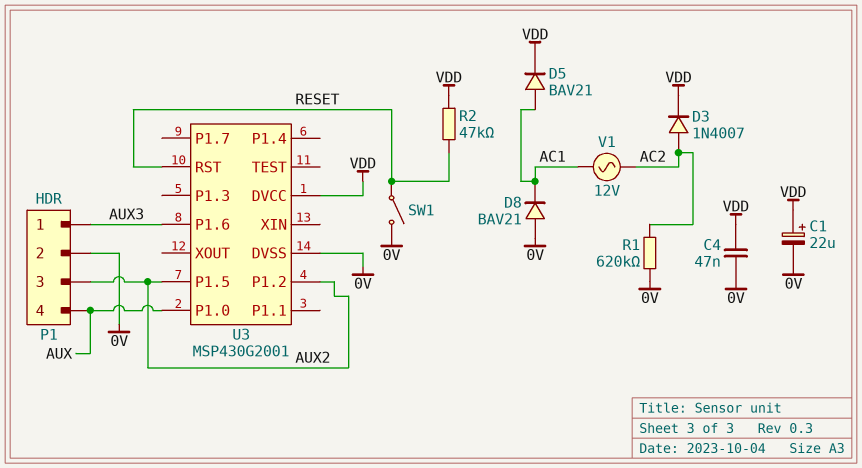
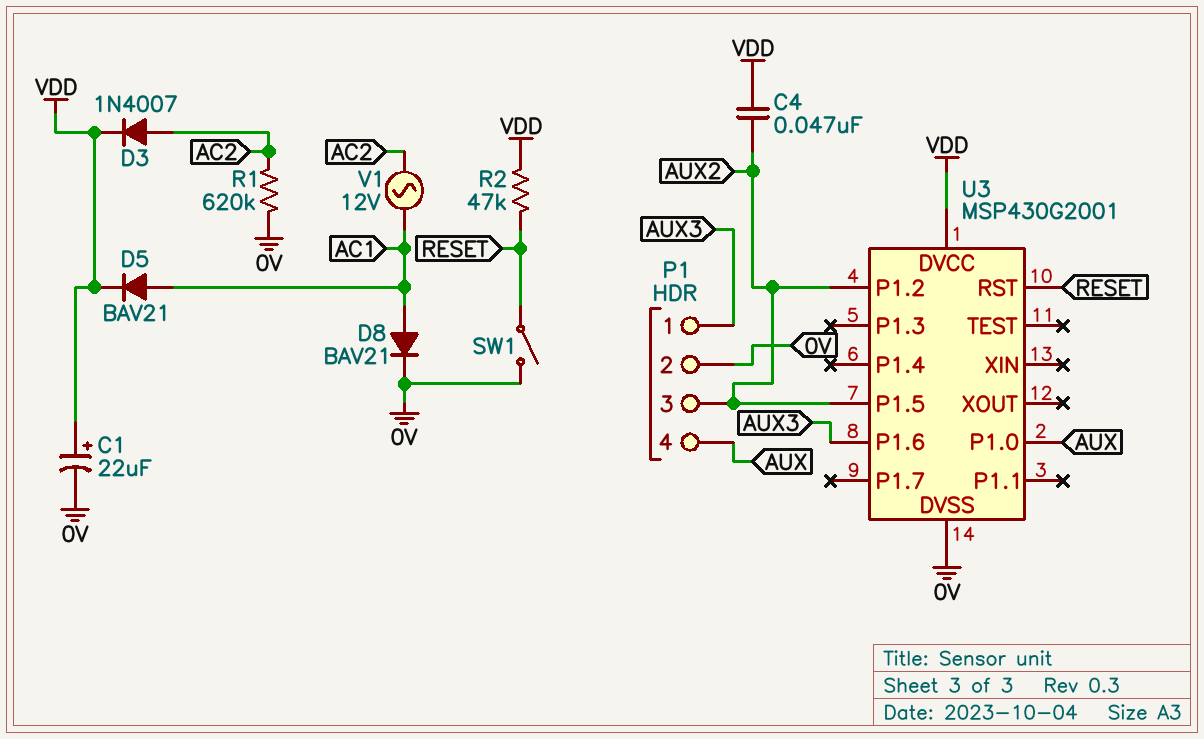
C4: 47nF (0V, VDD) -> 47nF (AUX2, VDD)
D8: diode BAV21 (A 0V, K AC1) -> diode BAV21 (A AC1, K 0V)

